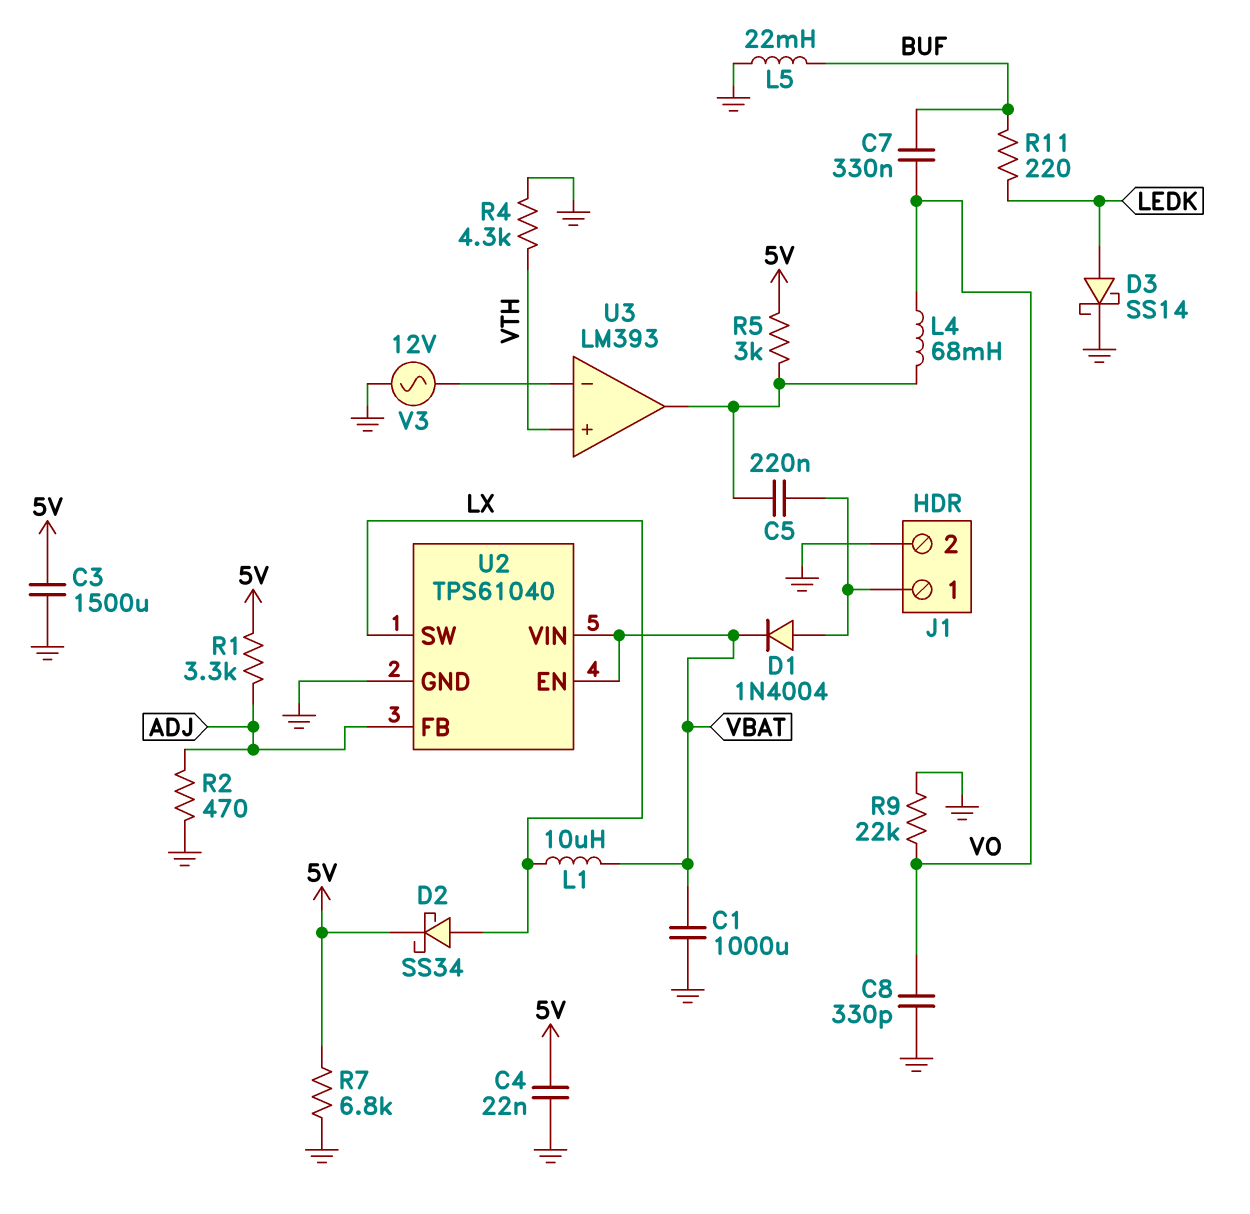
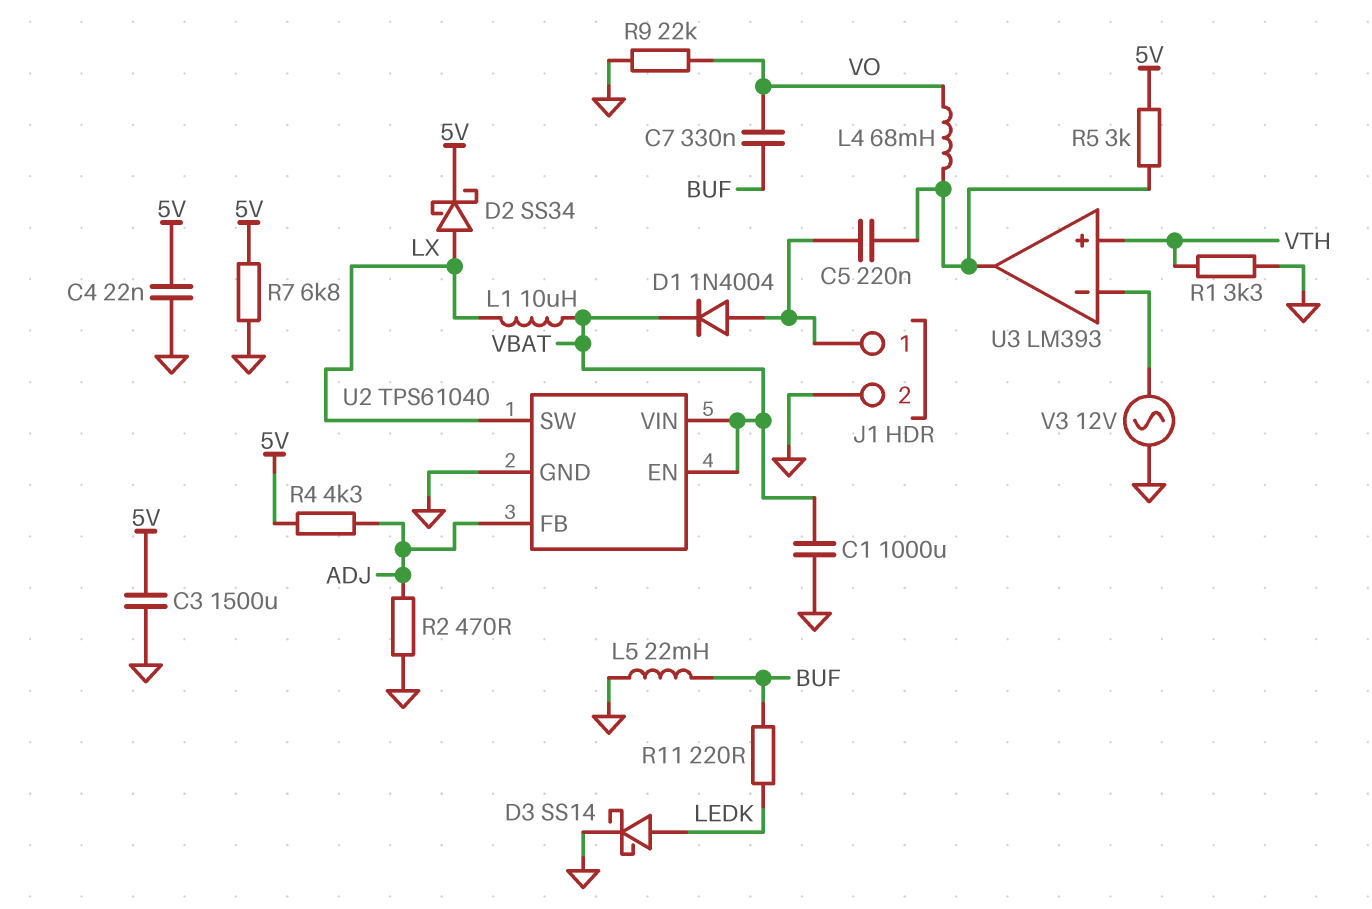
C8: 330pF (GND, VO) -> none
R1: 3.3k (5V, ADJ) -> 3.3k (GND, VTH)
R4: 4.3k (GND, VTH) -> 4.3k (5V, ADJ)

